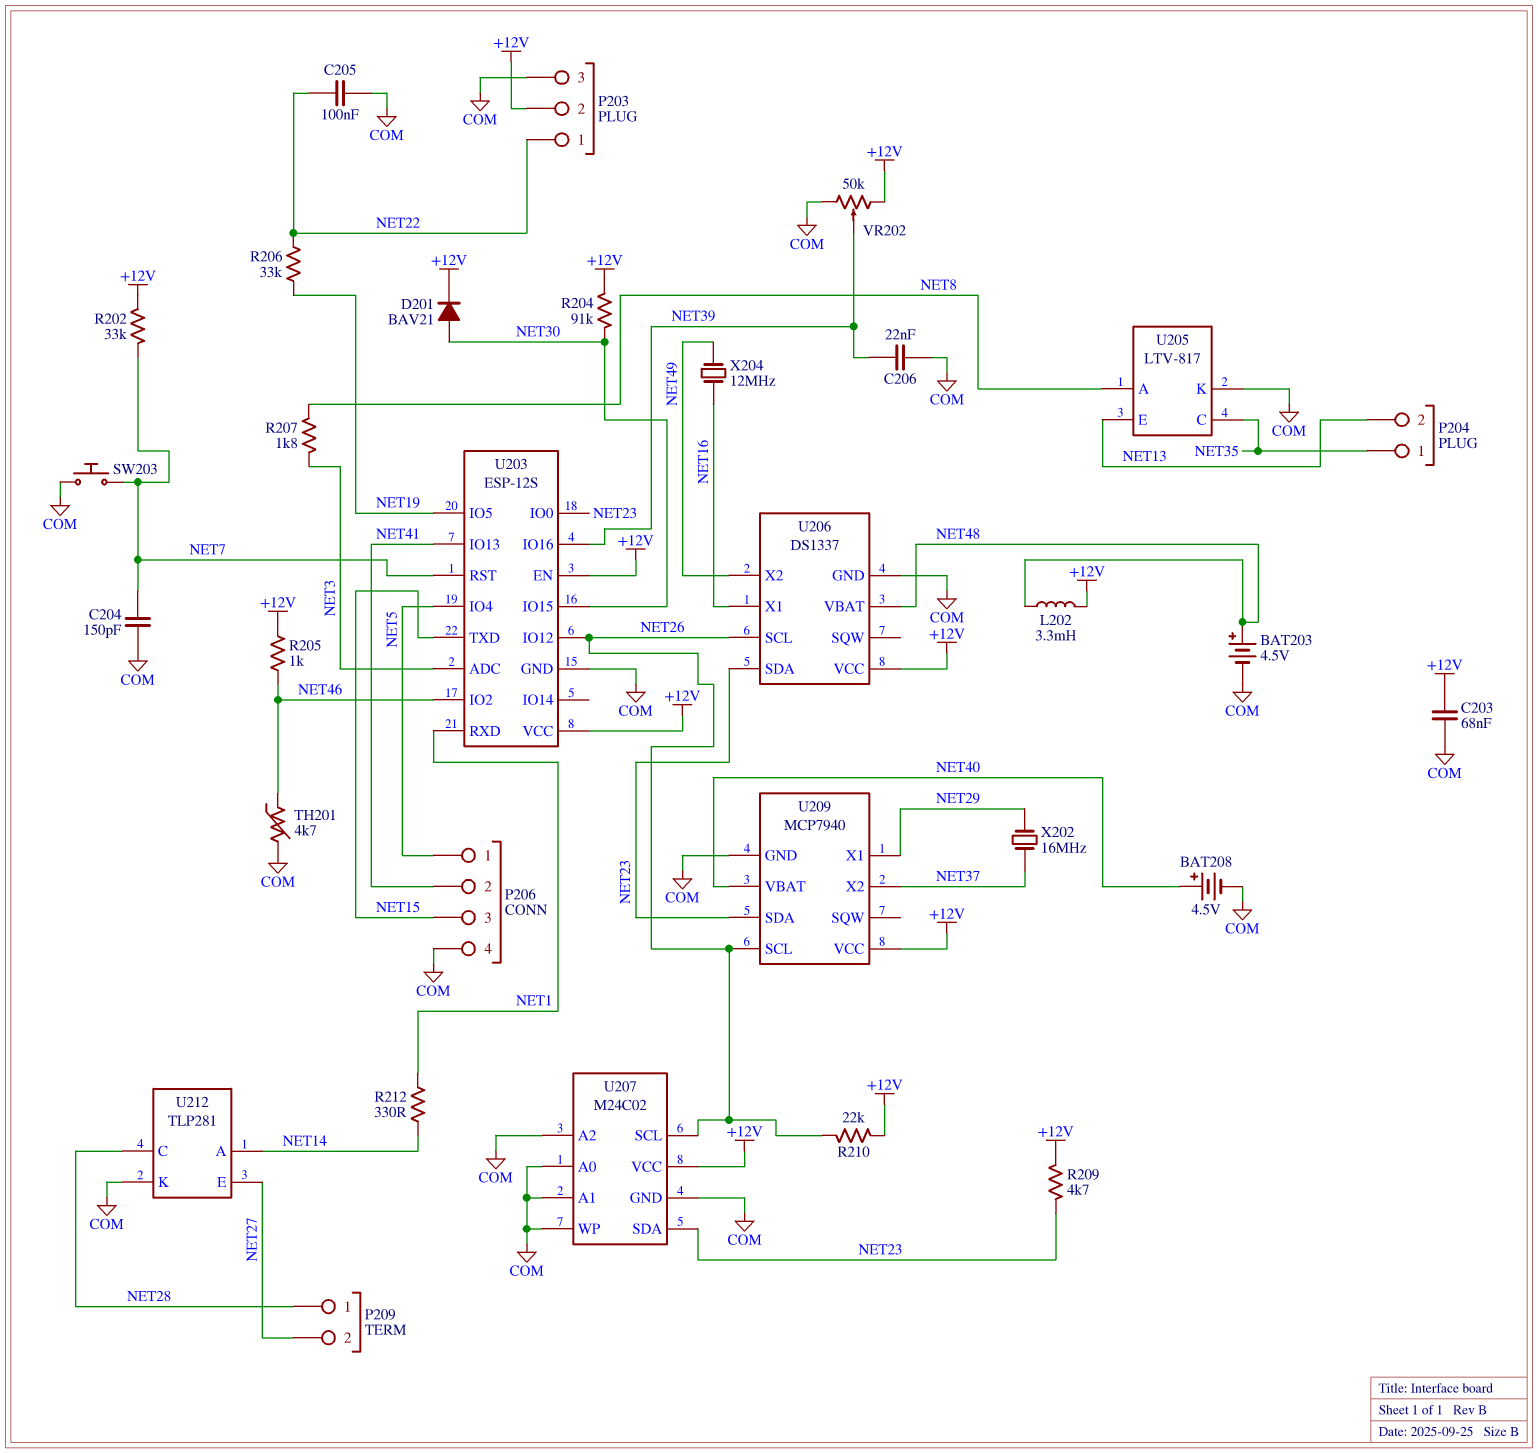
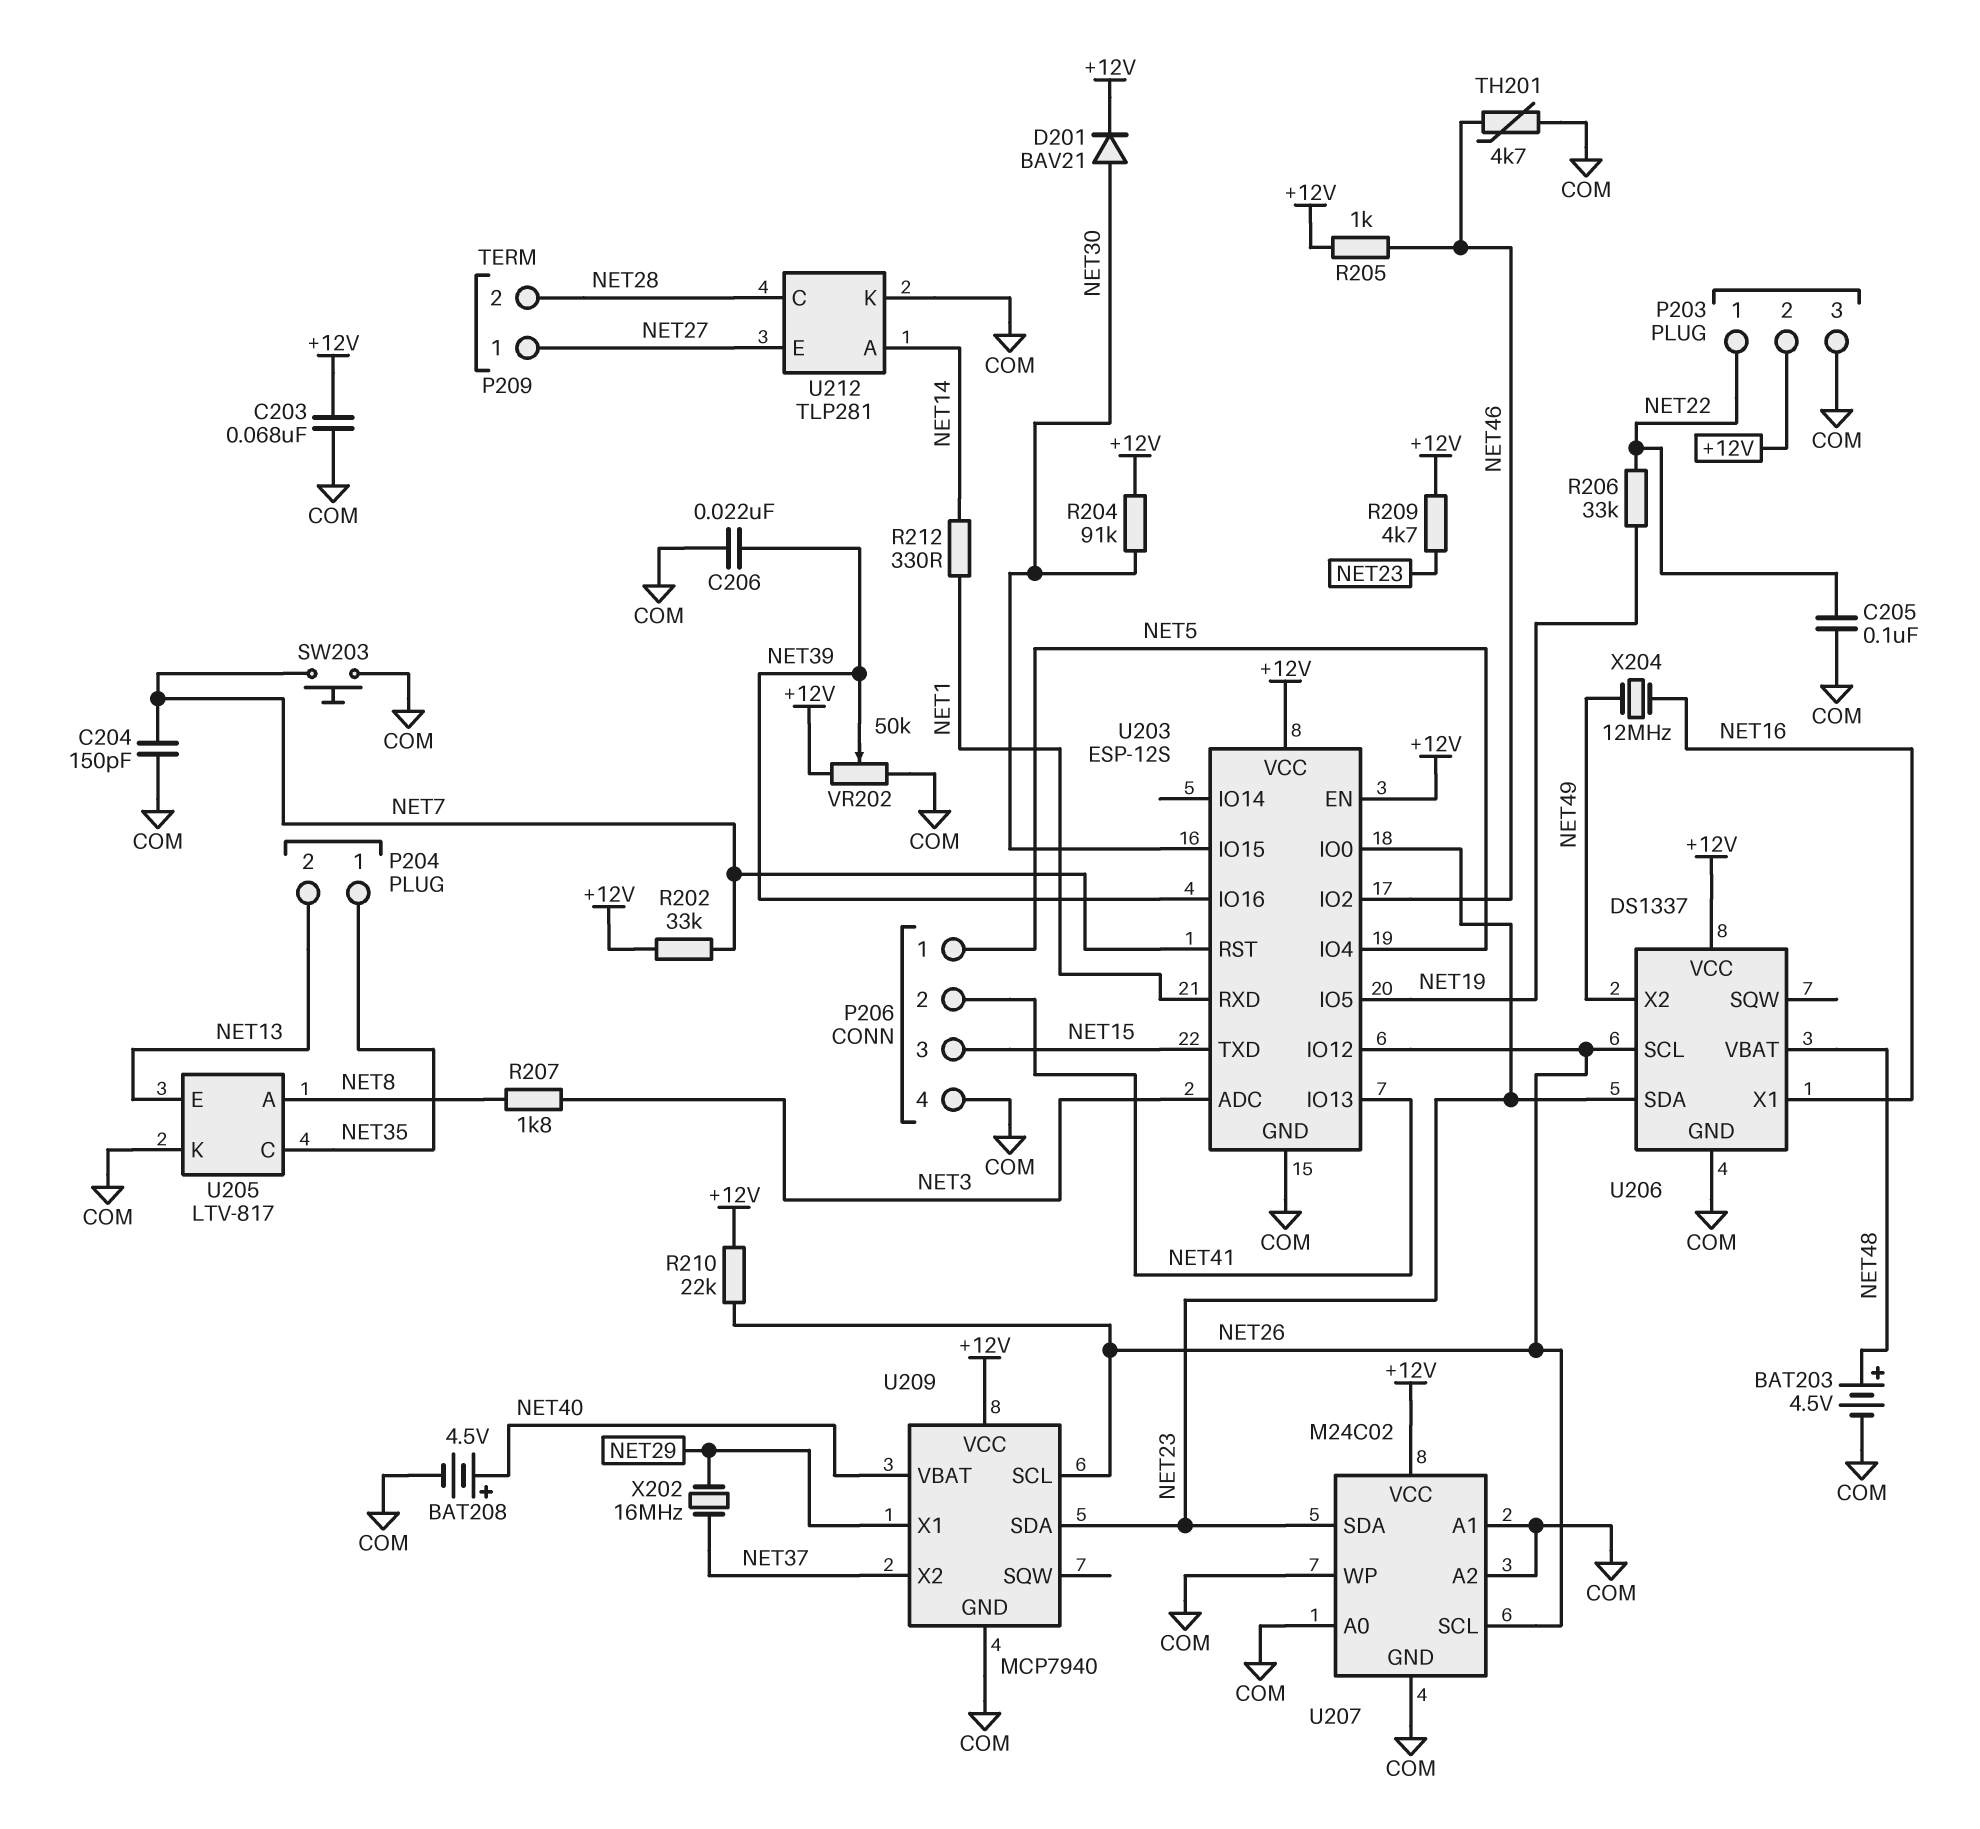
L202: 3.3mH (+12V, NET48) -> none
P209 pin 1: NET28 -> NET27
P209 pin 2: NET27 -> NET28

